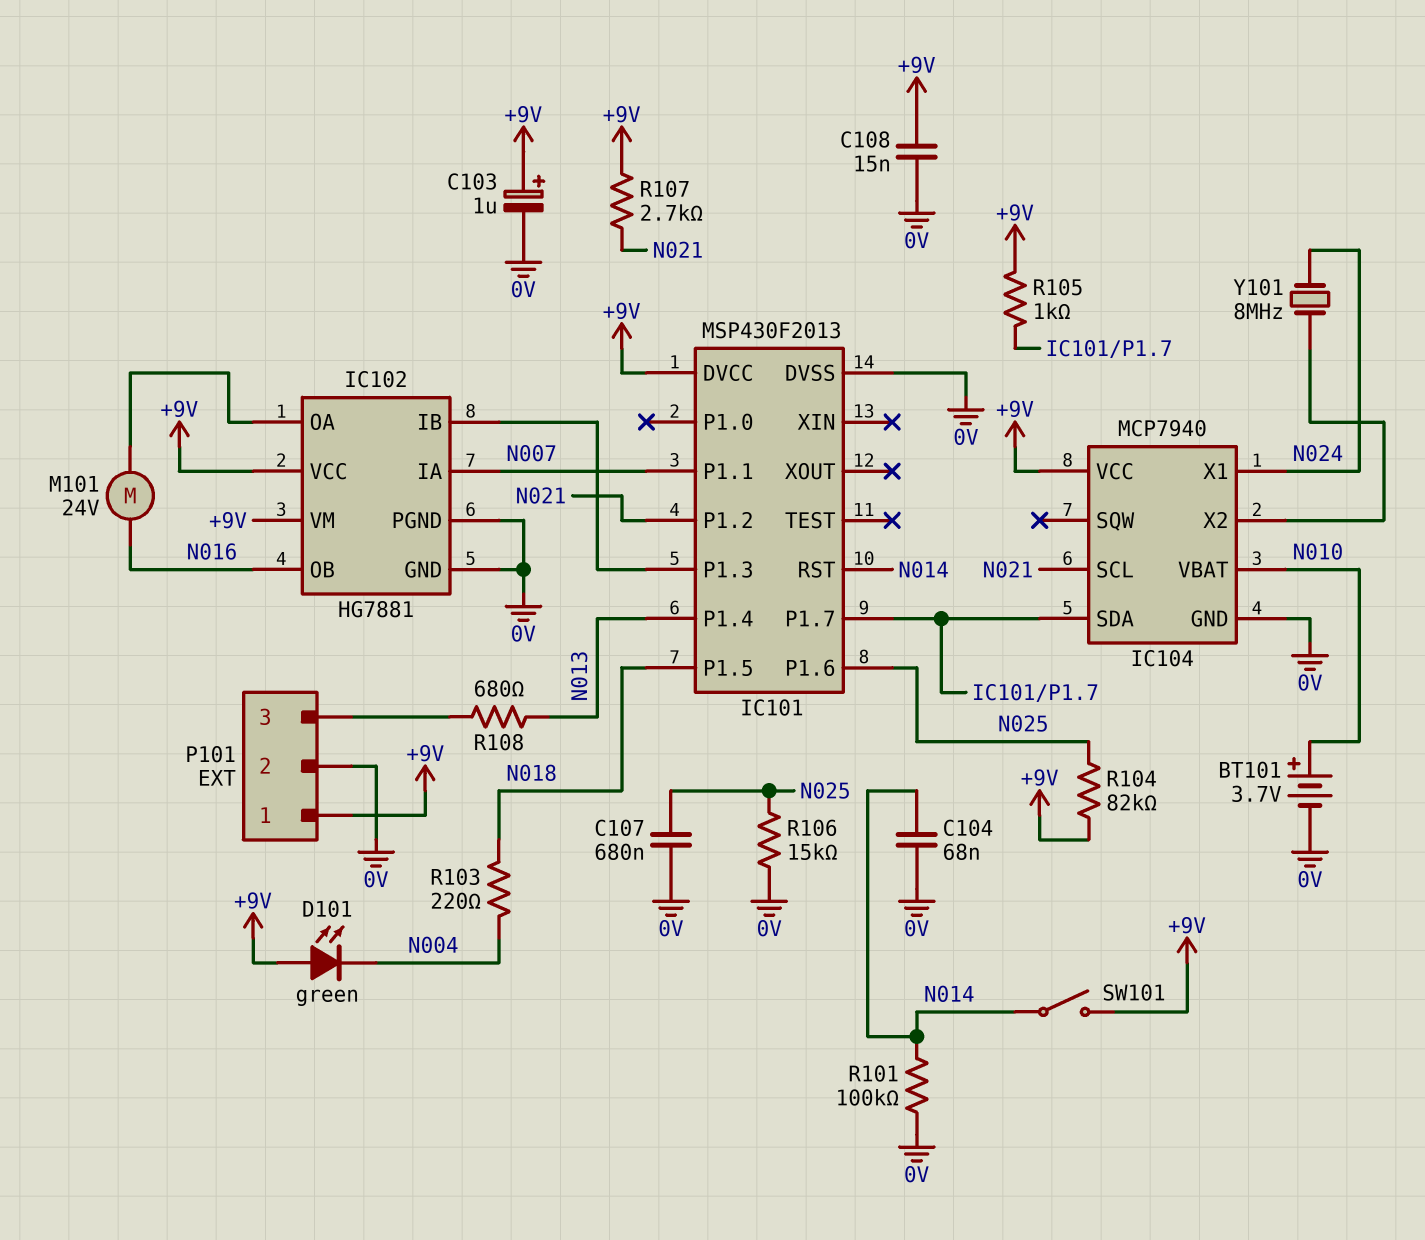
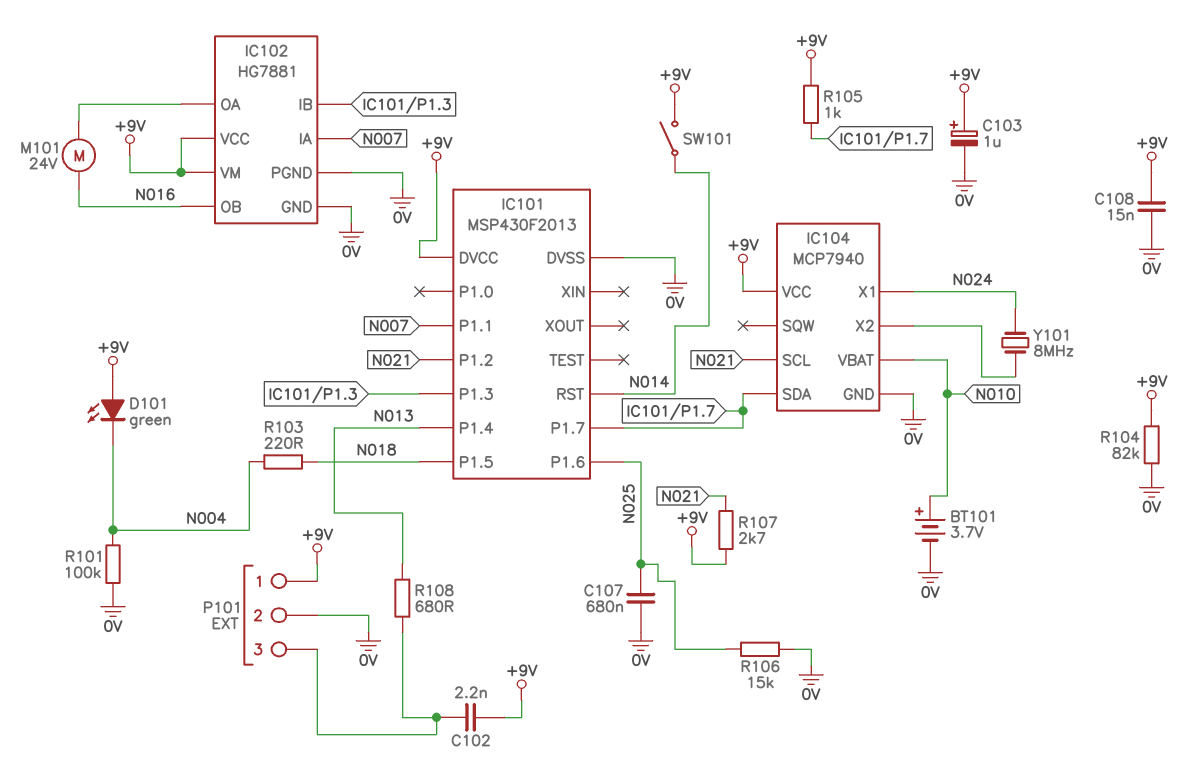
C102: none -> 2.2nF (+9V, P101/3)
C104: 68nF (0V, N014) -> none
R101: 100k (0V, N014) -> 100k (0V, N004)
R104: 82k (+9V, N025) -> 82k (+9V, 0V)

